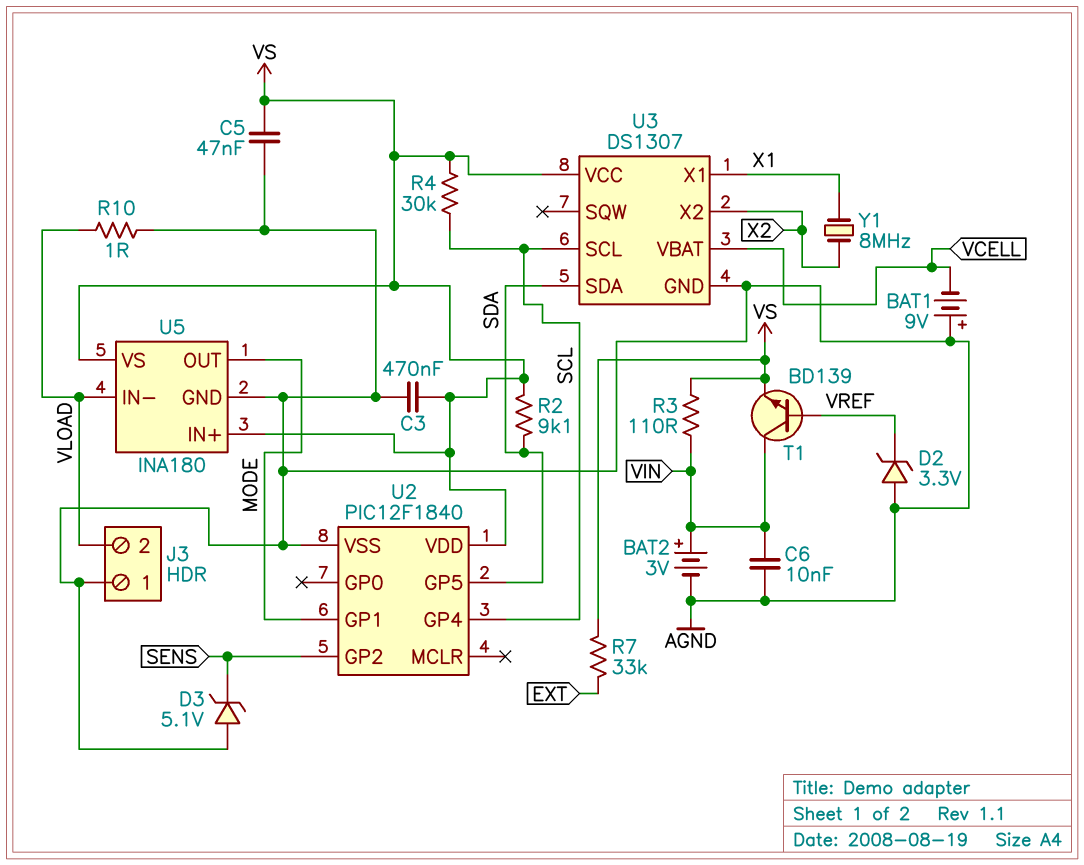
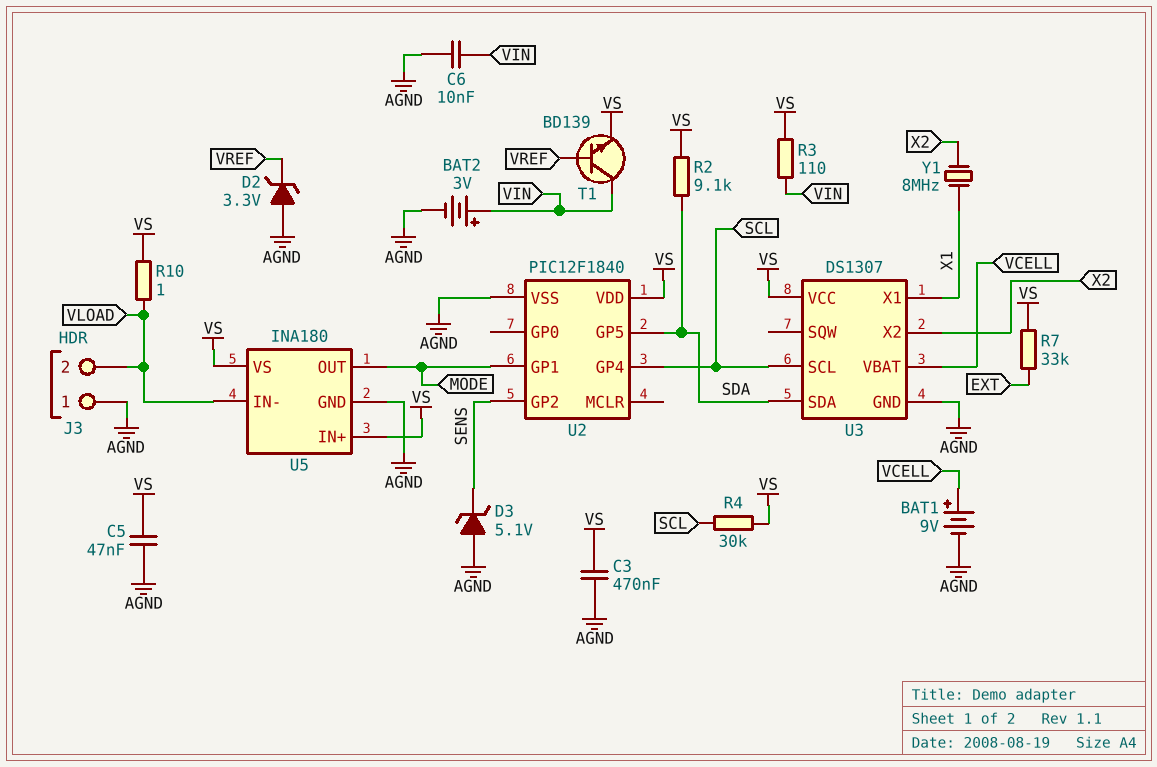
BAT1: 9V (plus AGND, minus VCELL) -> 9V (plus VCELL, minus AGND)
R10: 1 (AGND, VLOAD) -> 1 (VLOAD, VS)

